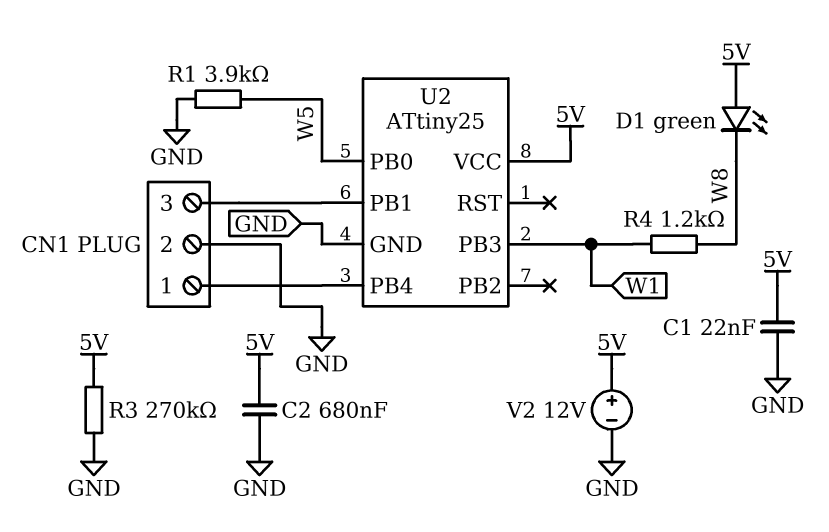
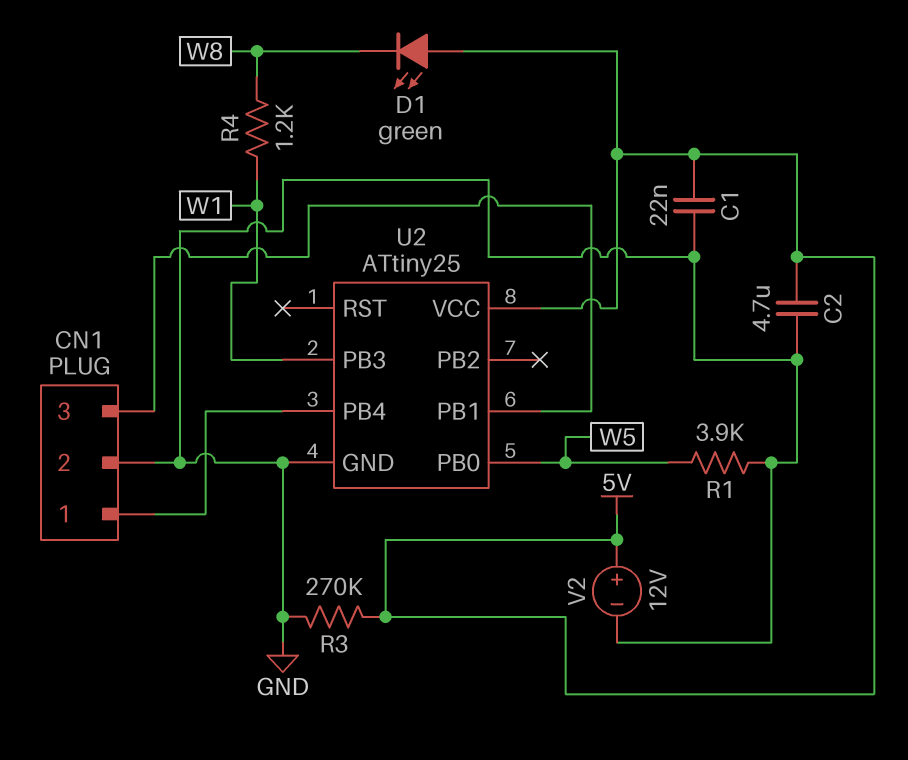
C2: 680nF (5V, GND) -> 4.7uF (5V, GND)

